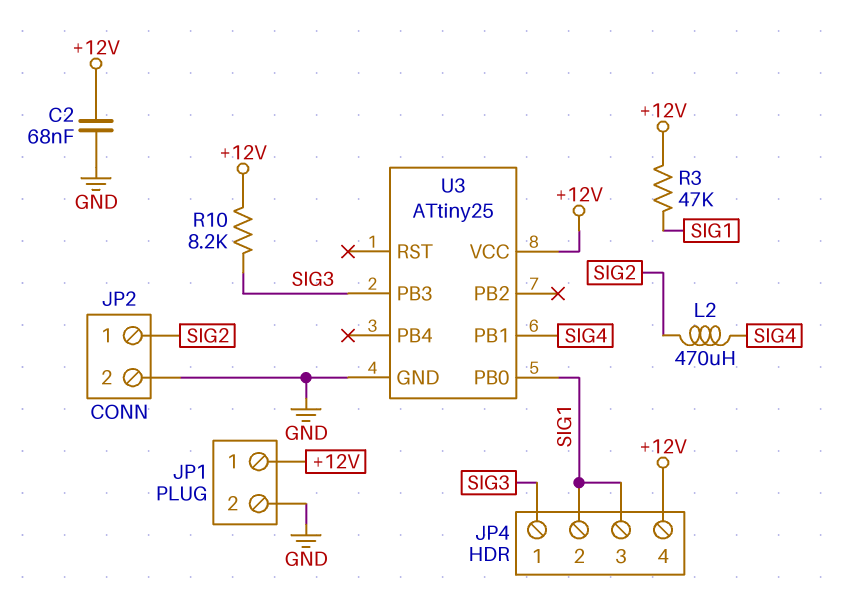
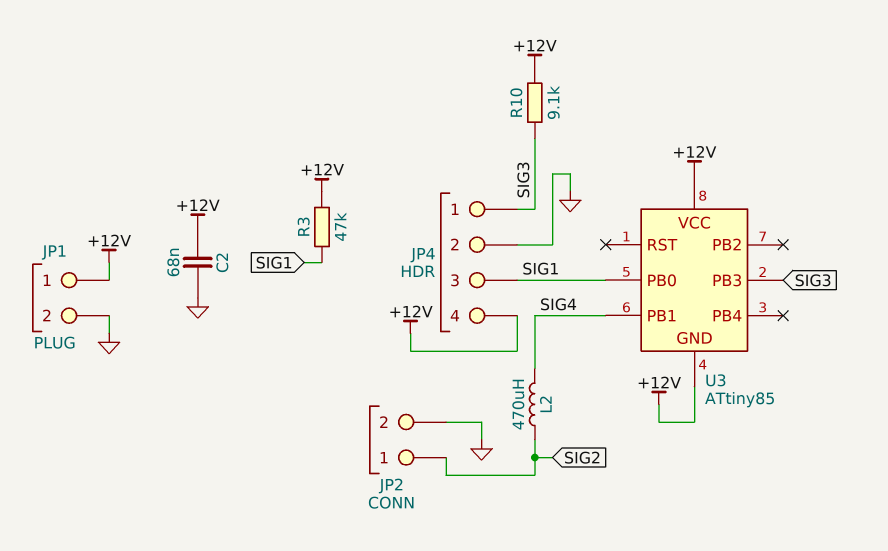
JP4 pin 2: SIG1 -> GND
R10: 8.2k (+12V, SIG3) -> 9.1k (+12V, SIG3)
U3: ATtiny25 -> ATtiny85
U3 pin GND: GND -> +12V

